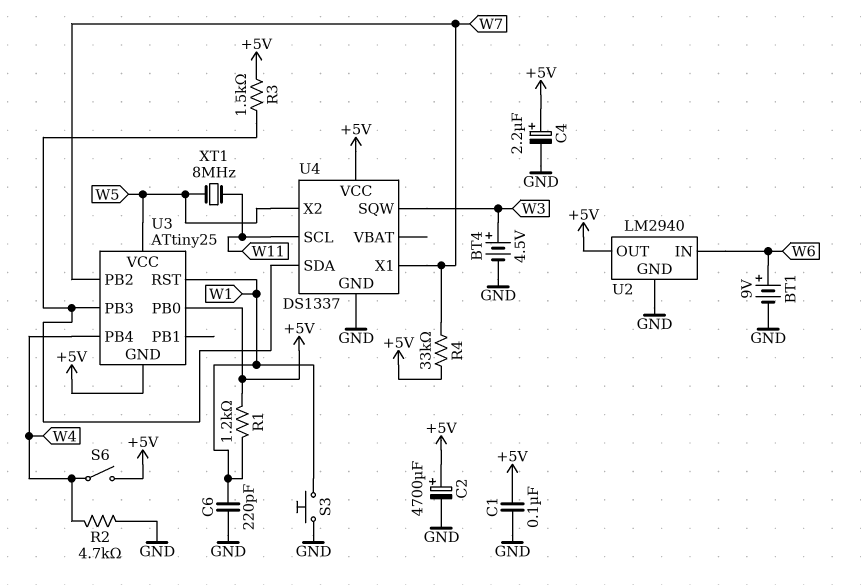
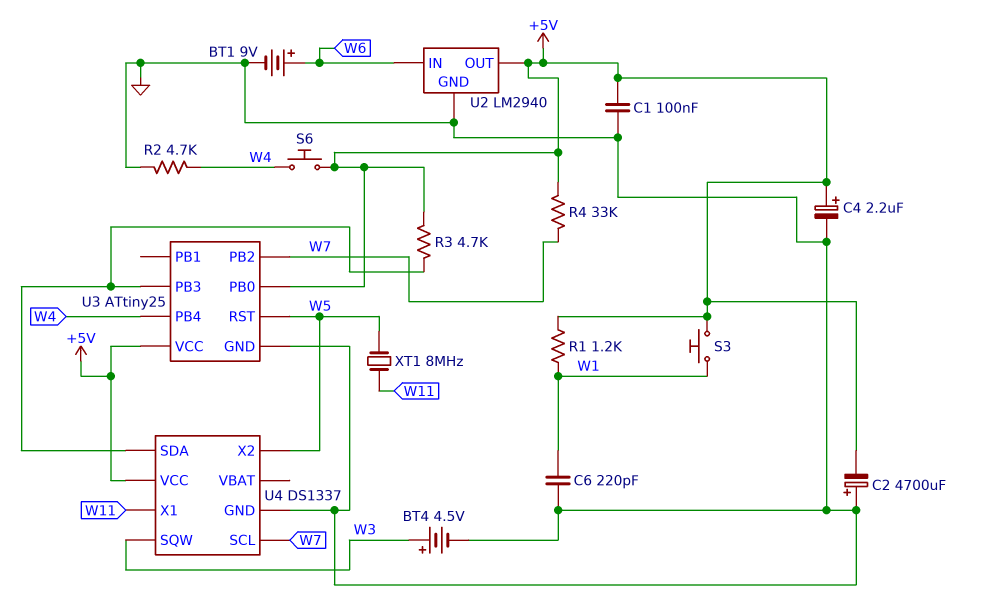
C2: 4700uF (plus +5V, minus GND) -> 4700uF (plus GND, minus +5V)
R3: 1.5k (+5V, U3/PB3) -> 4.7k (+5V, U3/PB3)
S3: button (GND, W1) -> button (+5V, W1)
S6: switch (+5V, W4) -> button (+5V, W4)
U3 pin GND: +5V -> GND
U3 pin RST: W1 -> W5
U3 pin VCC: W5 -> +5V
U4 pin SCL: W11 -> W7
U4 pin X1: W7 -> W11

